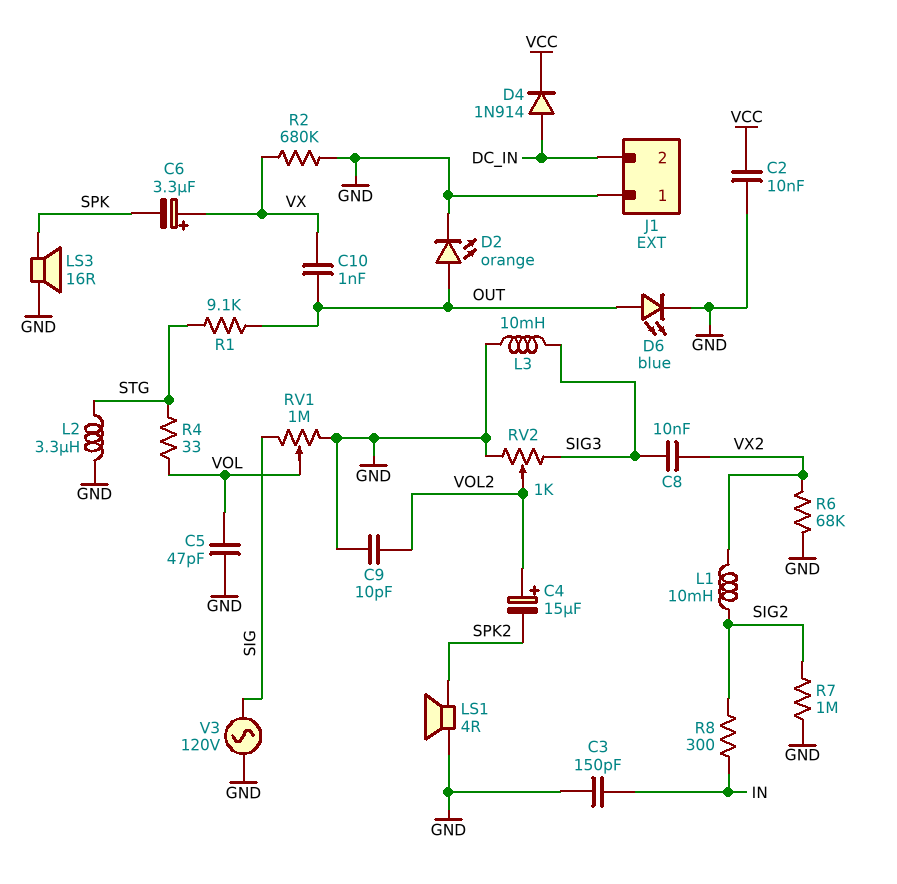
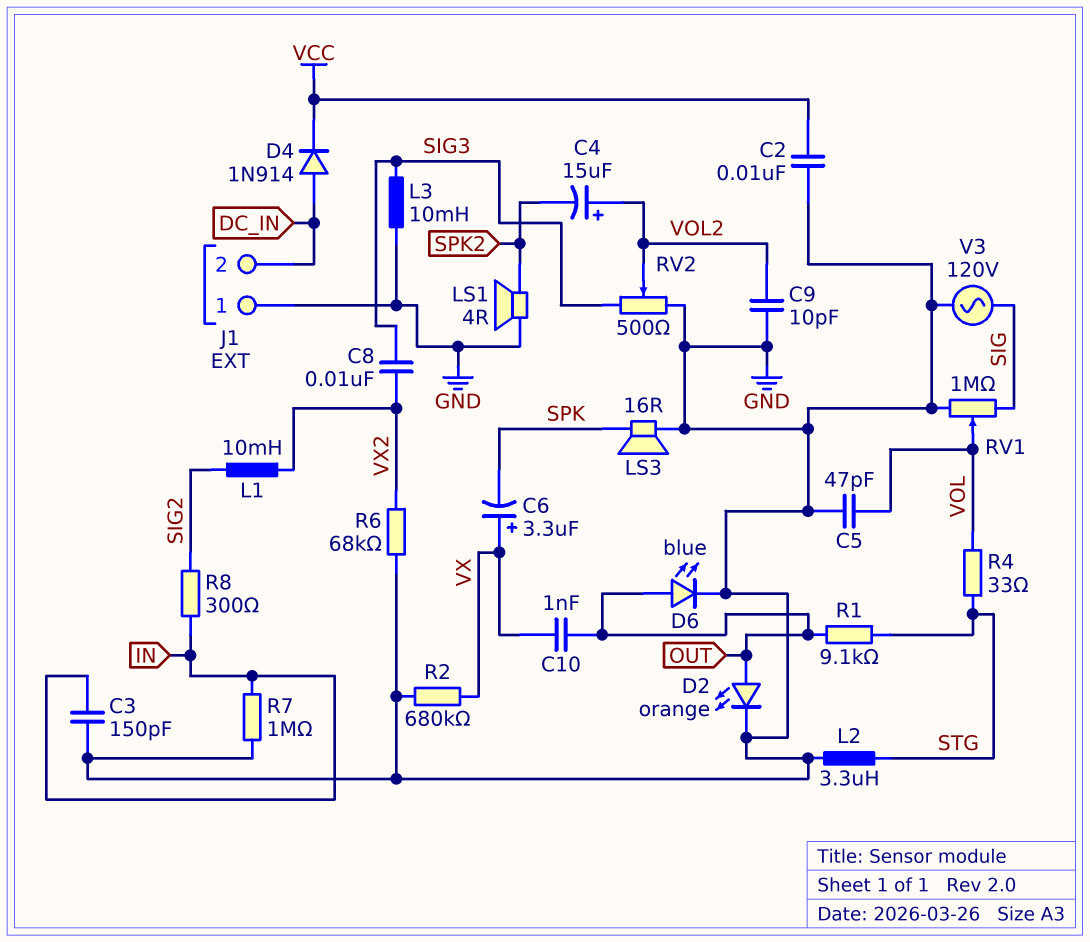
R7: 1M (GND, SIG2) -> 1M (GND, IN)
RV2: 1k (GND, SIG3, wiper VOL2) -> 500 (GND, SIG3, wiper VOL2)

